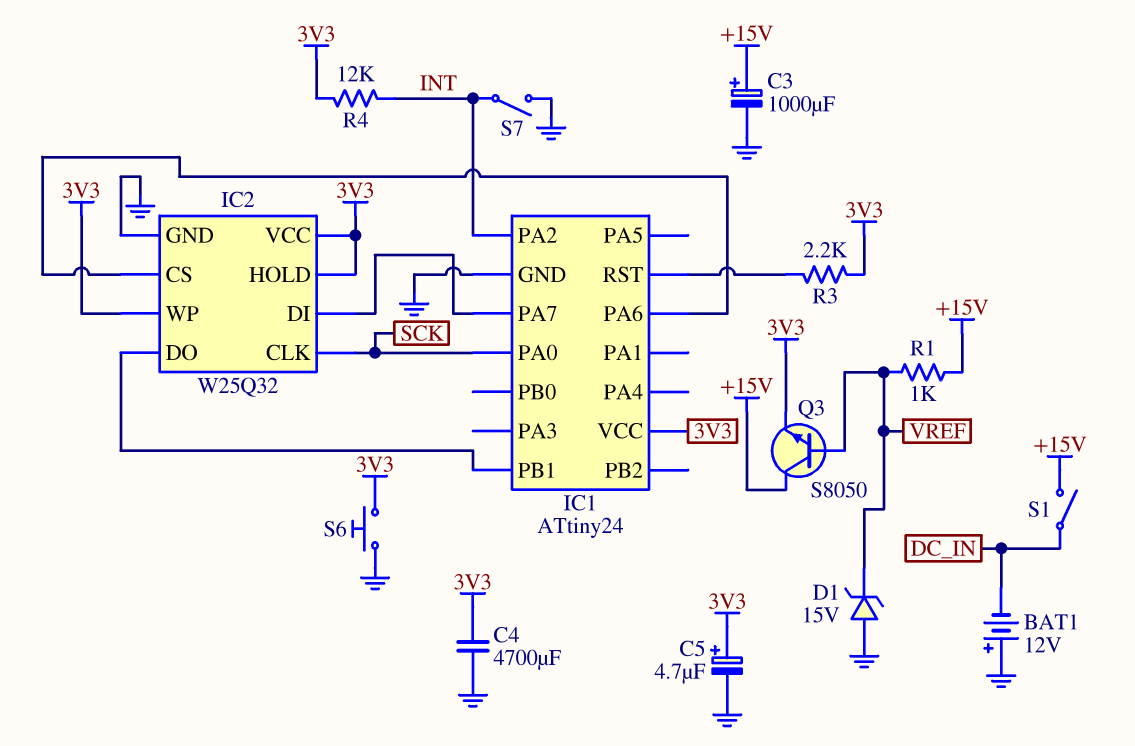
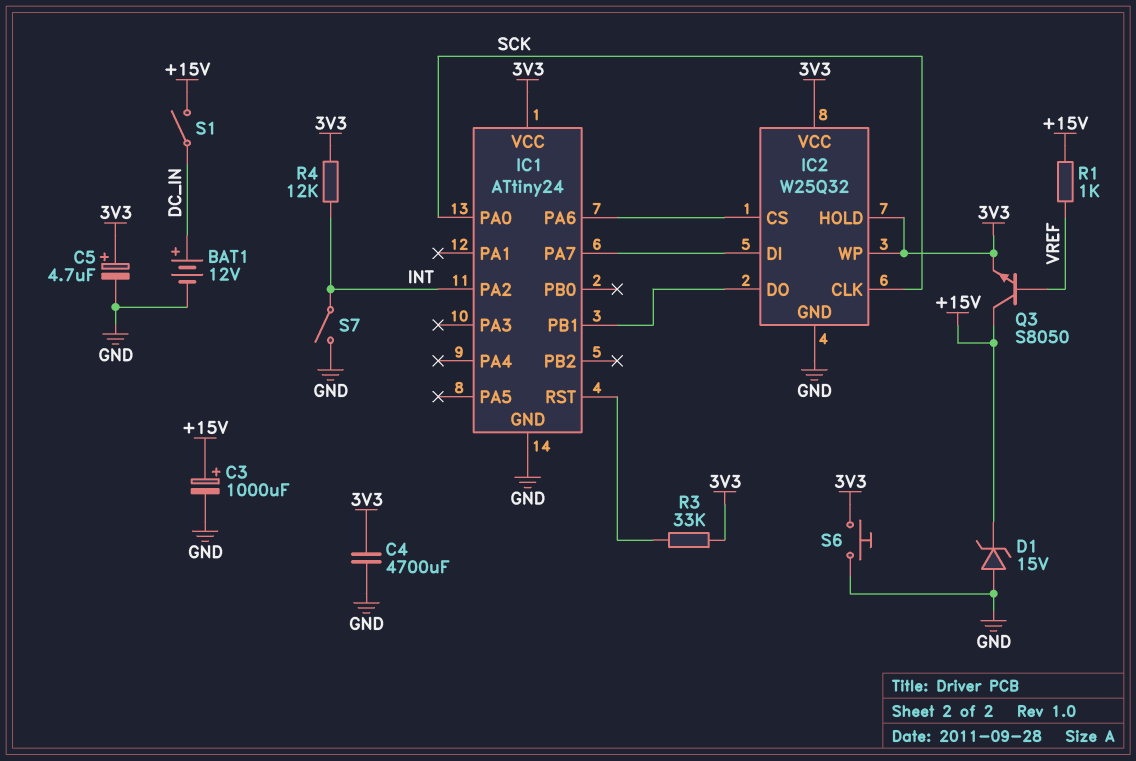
BAT1: 12V (plus GND, minus DC_IN) -> 12V (plus DC_IN, minus GND)
D1: zener 15V (A GND, K VREF) -> zener 15V (A GND, K +15V)
R3: 2.2k (3V3, IC1/RST) -> 33k (3V3, IC1/RST)

